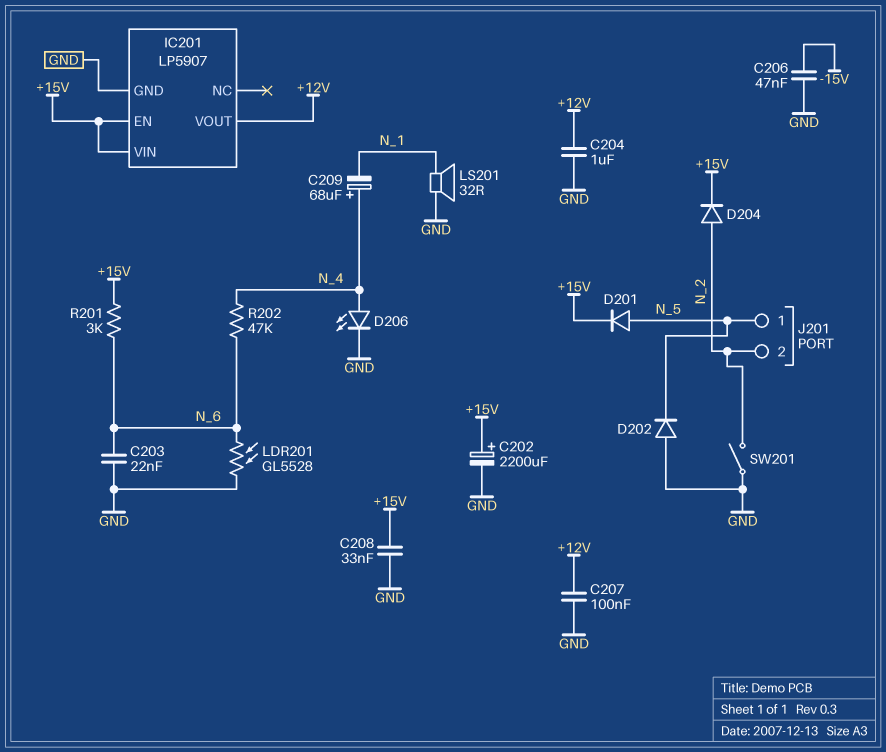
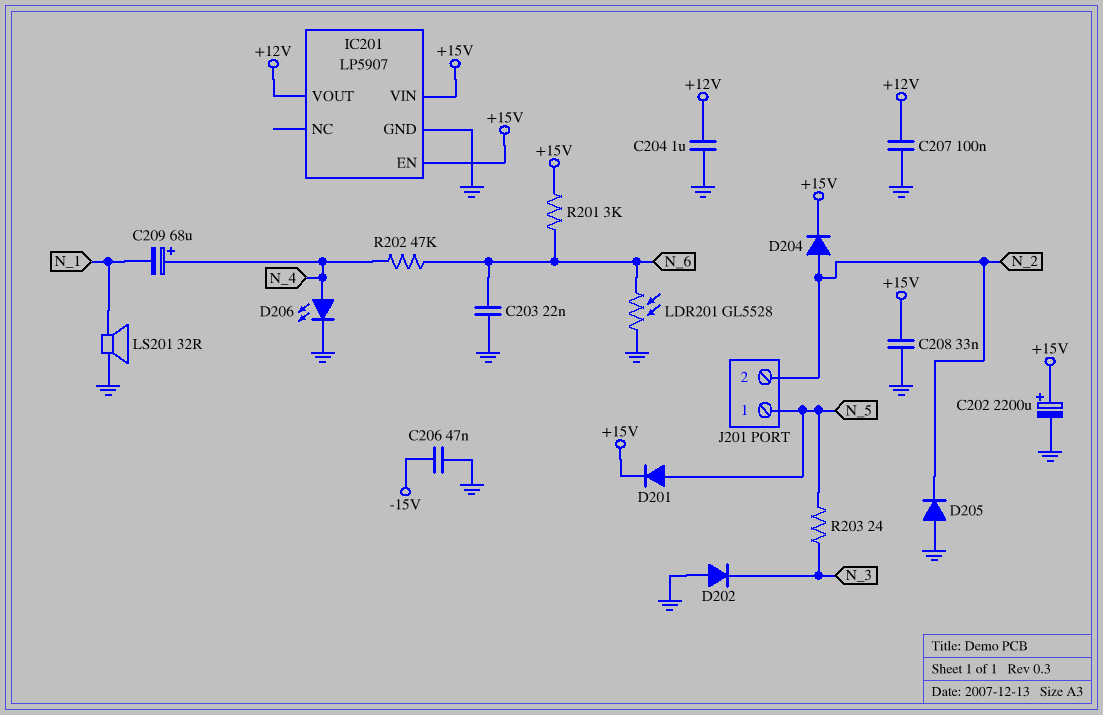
D202: diode (A GND, K N_5) -> diode (A GND, K N_3)
D205: none -> diode (A GND, K N_2)
R203: none -> 24 (N_3, N_5)
SW201: switch (GND, N_2) -> none

